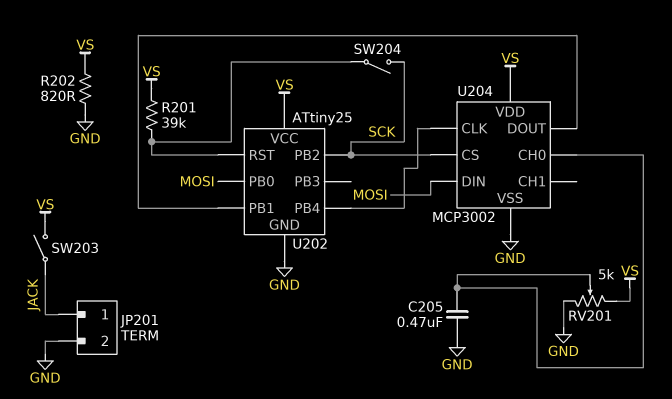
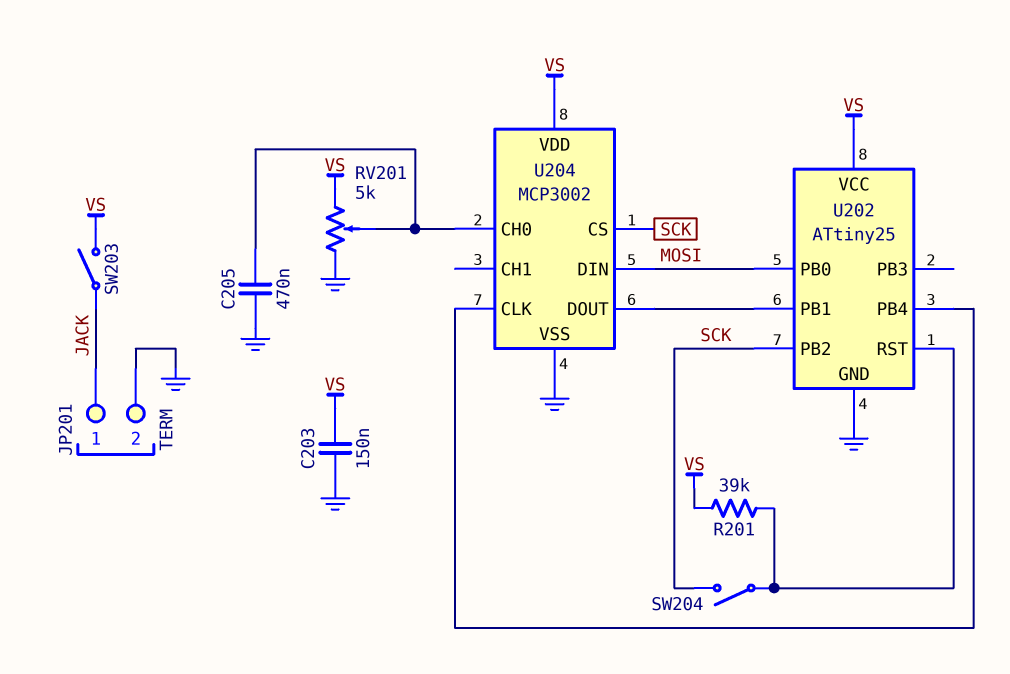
C203: none -> 150nF (GND, VS)
R202: 820 (GND, VS) -> none

